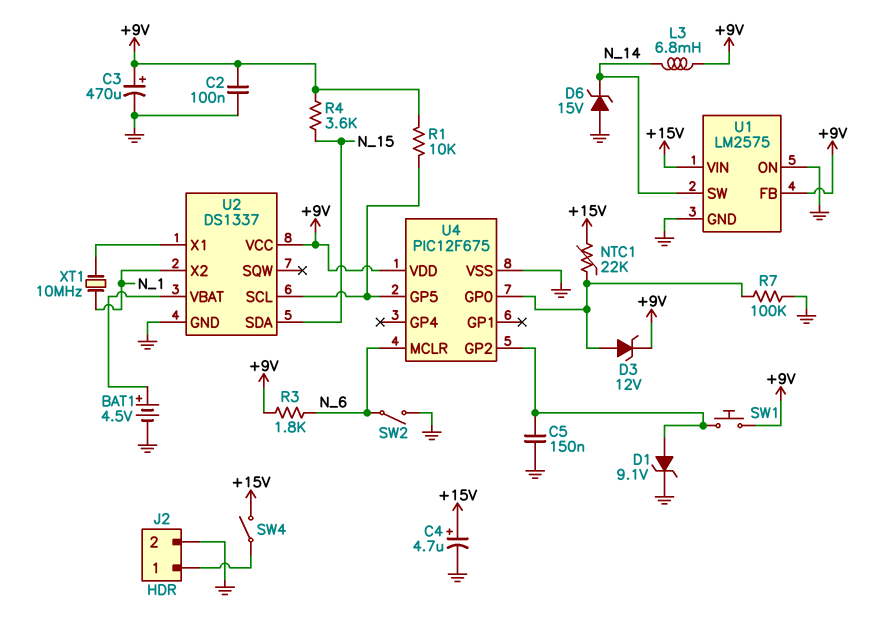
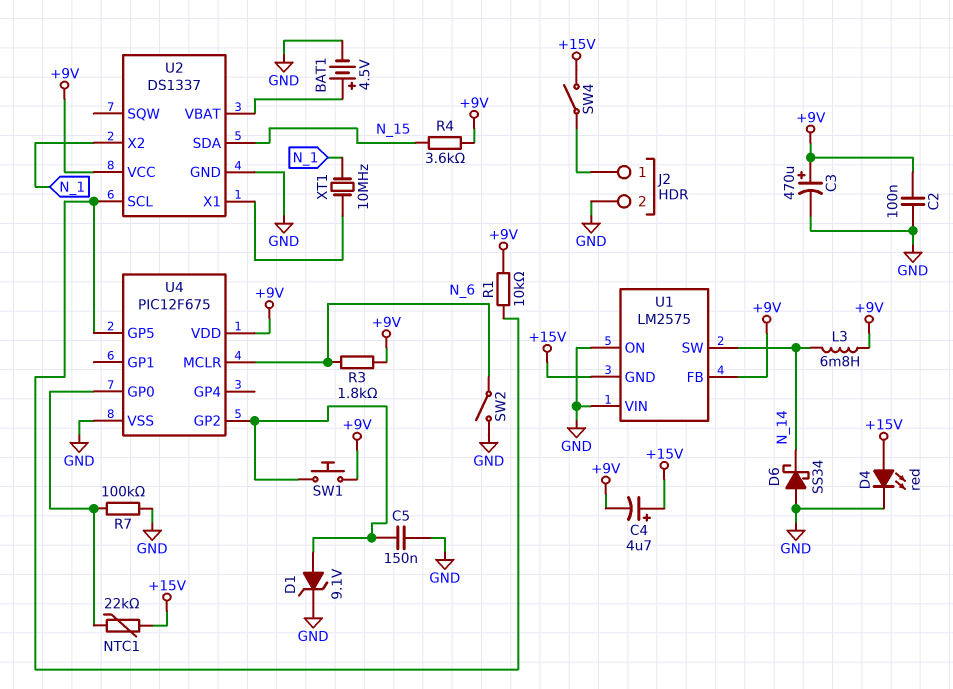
C4: 4.7uF (plus +15V, minus GND) -> 4.7uF (plus +15V, minus +9V)
D3: zener 12V (A U4/GP0, K +9V) -> none
D4: none -> LED red (A +15V, K GND)
D6: zener 15V (A GND, K N_14) -> schottky SS34 (A GND, K N_14)
U1 pin GND: GND -> +15V
U1 pin VIN: +15V -> GND

